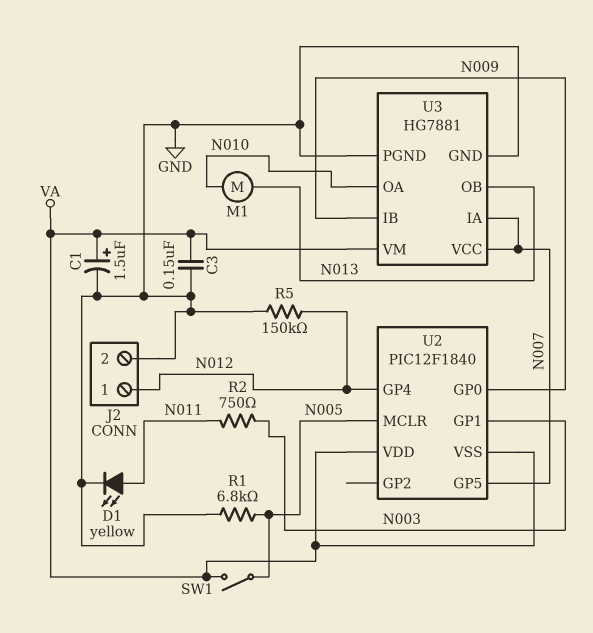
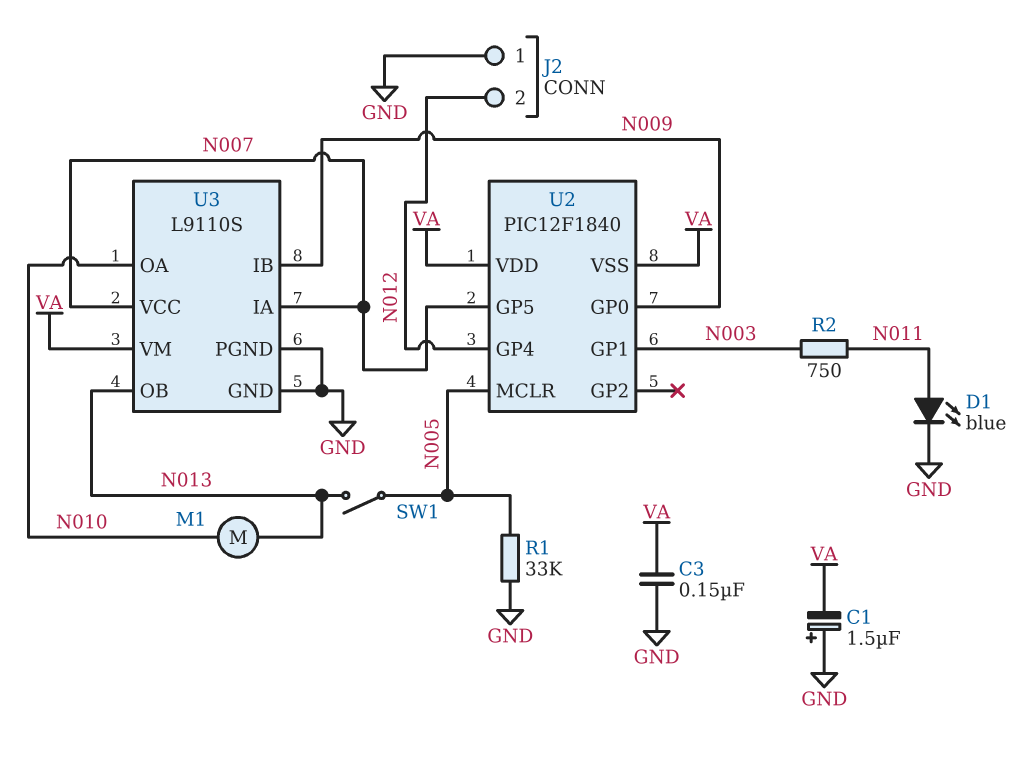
C1: 1.5uF (plus VA, minus GND) -> 1.5uF (plus GND, minus VA)
D1: LED yellow (A N011, K GND) -> LED blue (A N011, K GND)
J2 pin 1: N012 -> GND
J2 pin 2: GND -> N012
R1: 6.8k (GND, N005) -> 33k (GND, N005)
R5: 150k (GND, N012) -> none
SW1: switch (N005, VA) -> switch (N005, N013)
U3: HG7881 -> L9110S

